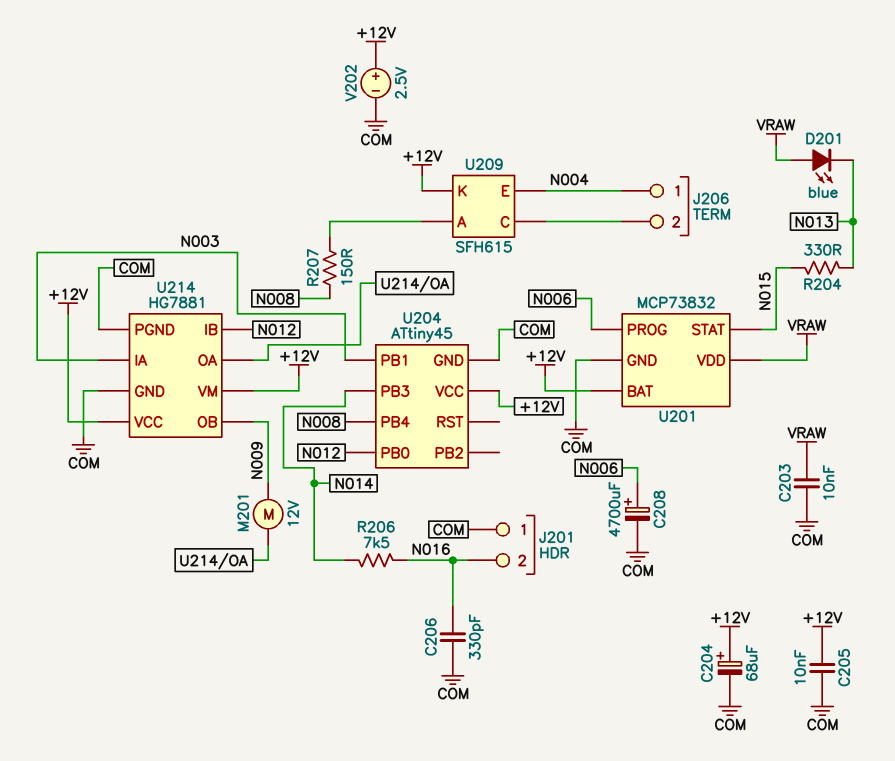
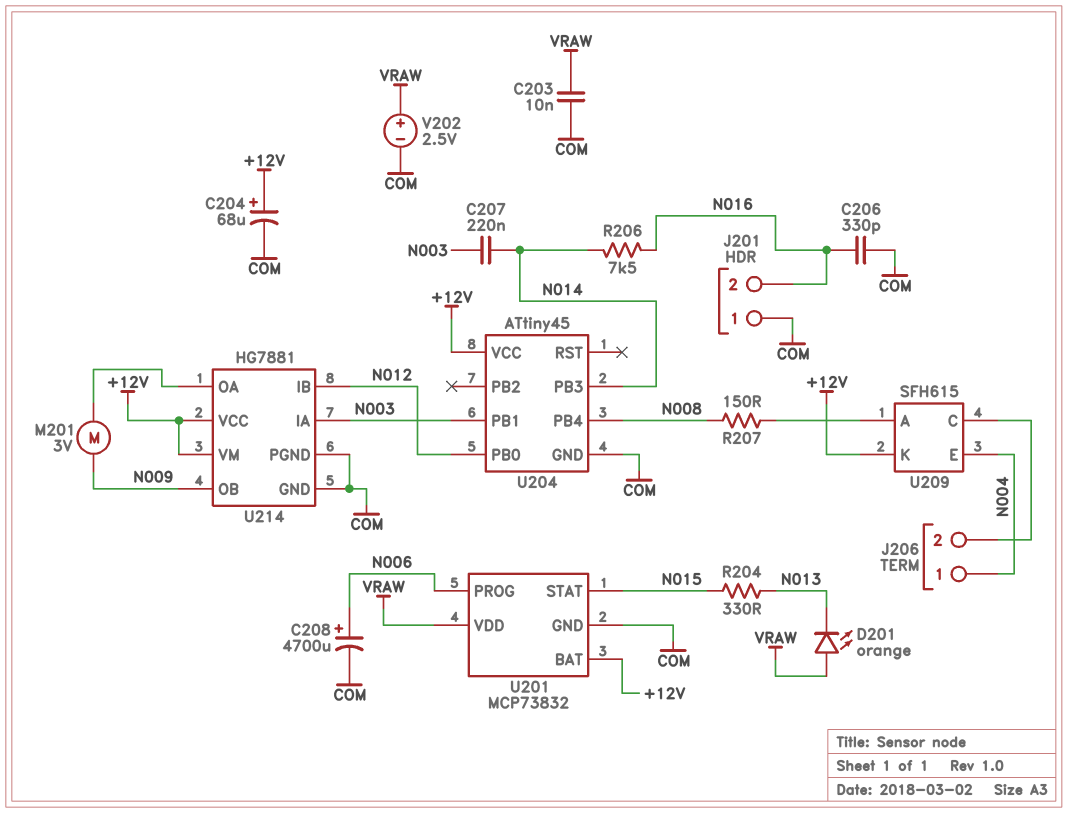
C205: 10nF (+12V, COM) -> none
C207: none -> 220nF (N003, N014)
D201: LED blue (A VRAW, K N013) -> LED orange (A VRAW, K N013)
M201: motor 12V (N009, U214/OA) -> motor 3V (N009, U214/OA)
V202: 2.5V (plus +12V, minus COM) -> 2.5V (plus VRAW, minus COM)

